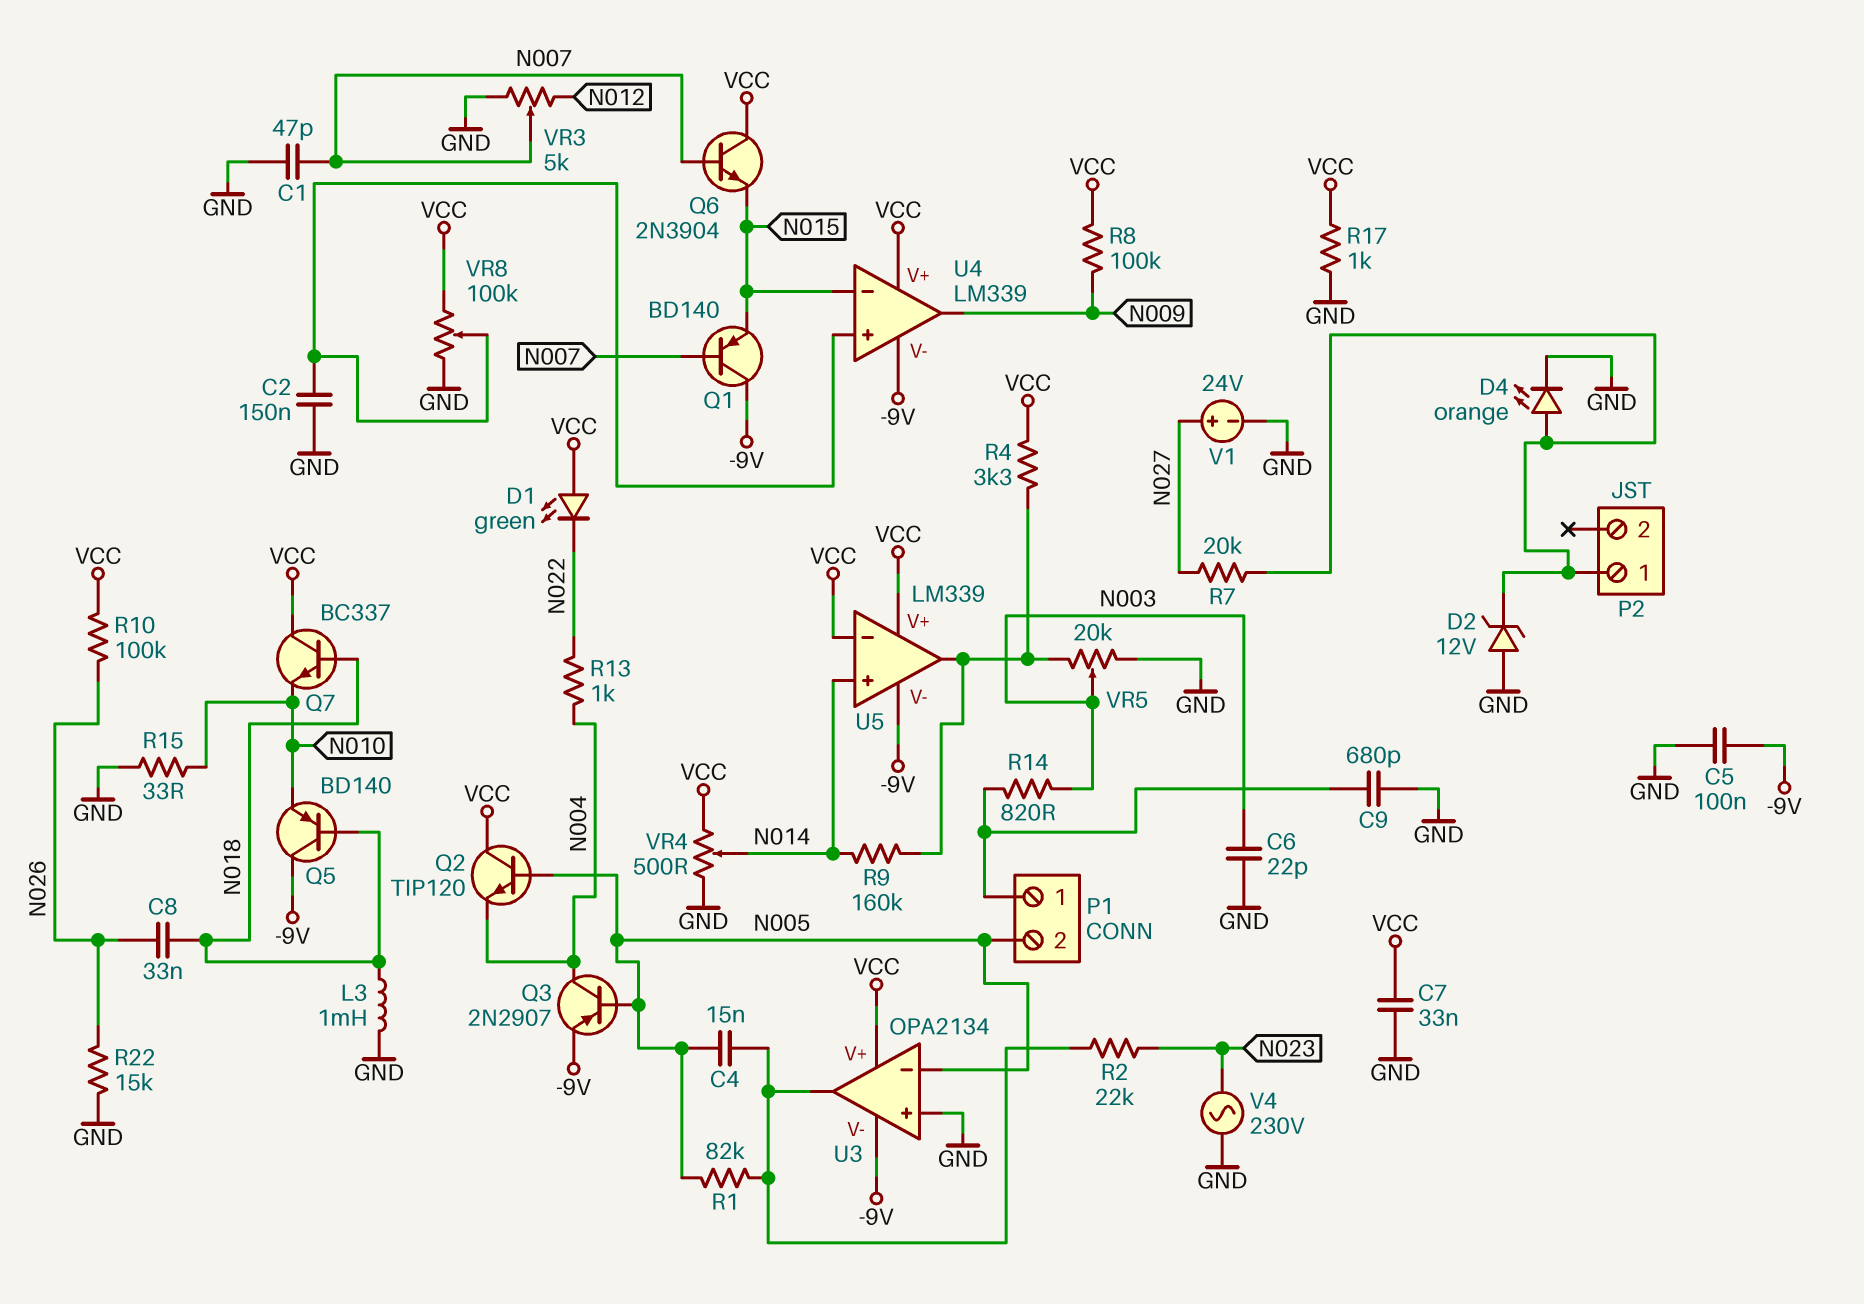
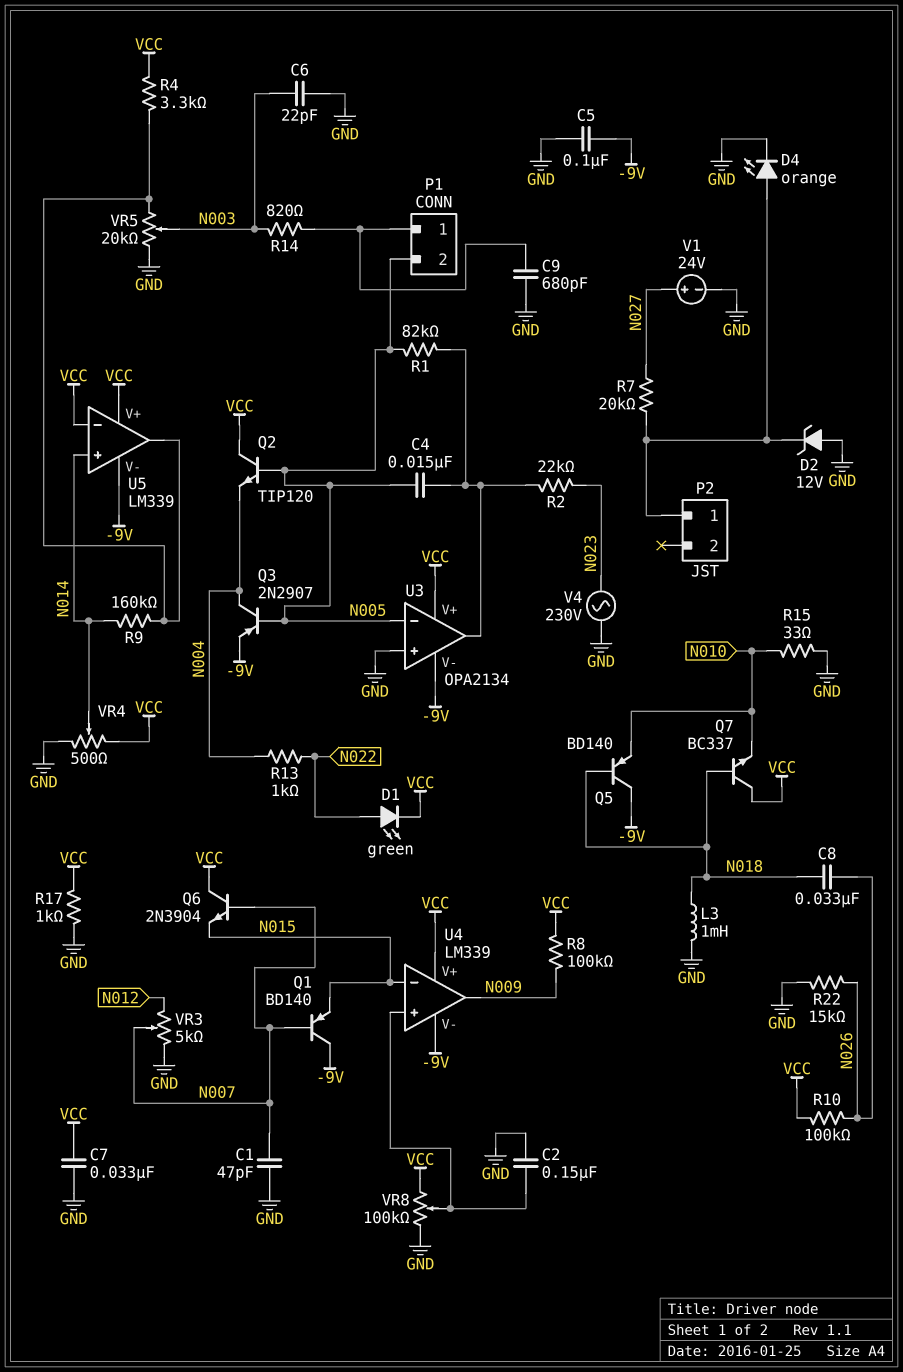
D1: LED green (A VCC, K N022) -> LED green (A N022, K VCC)

